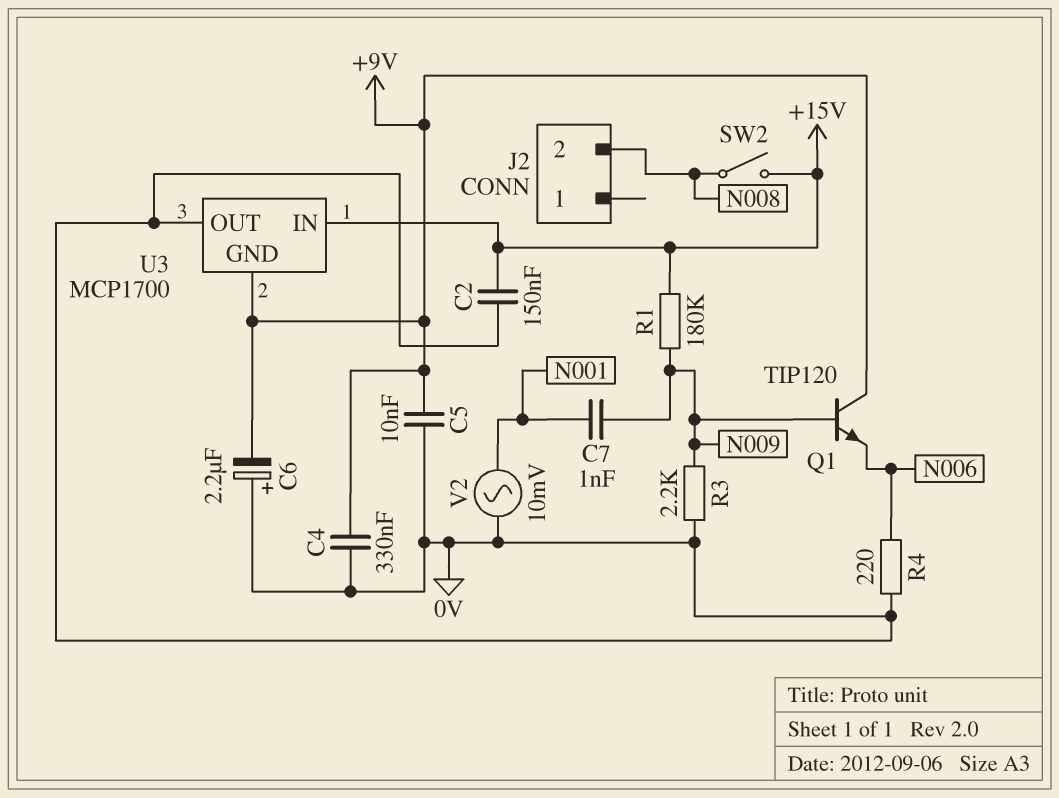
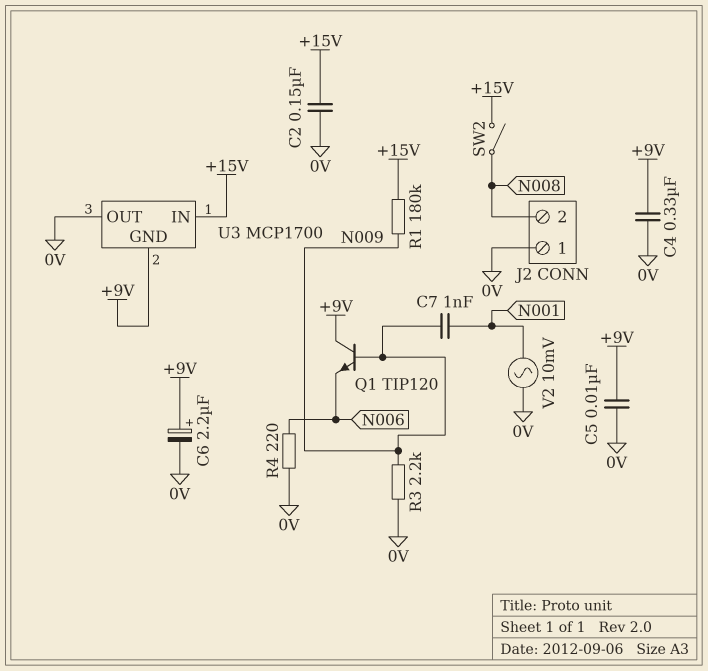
C6: 2.2uF (plus 0V, minus +9V) -> 2.2uF (plus +9V, minus 0V)
J2 pin 1: none -> 0V

